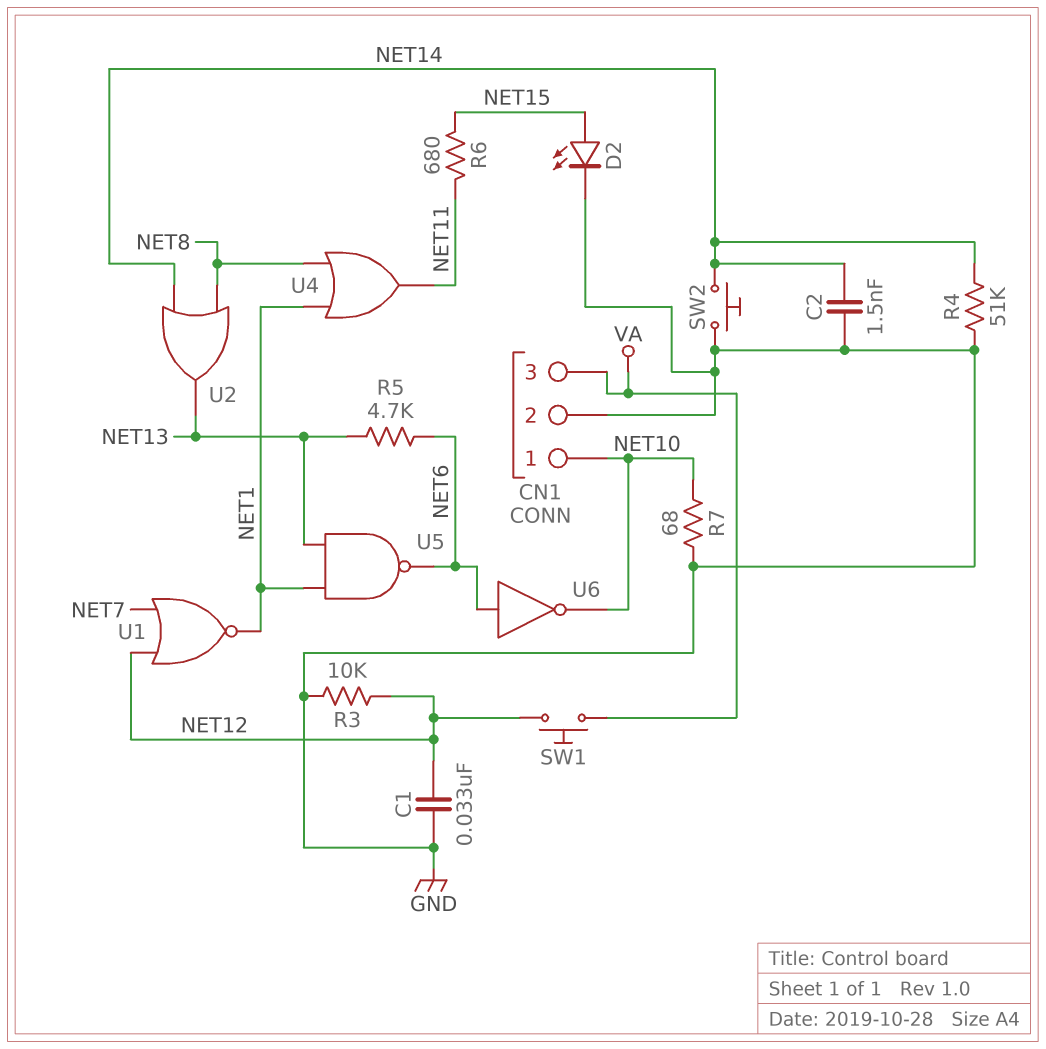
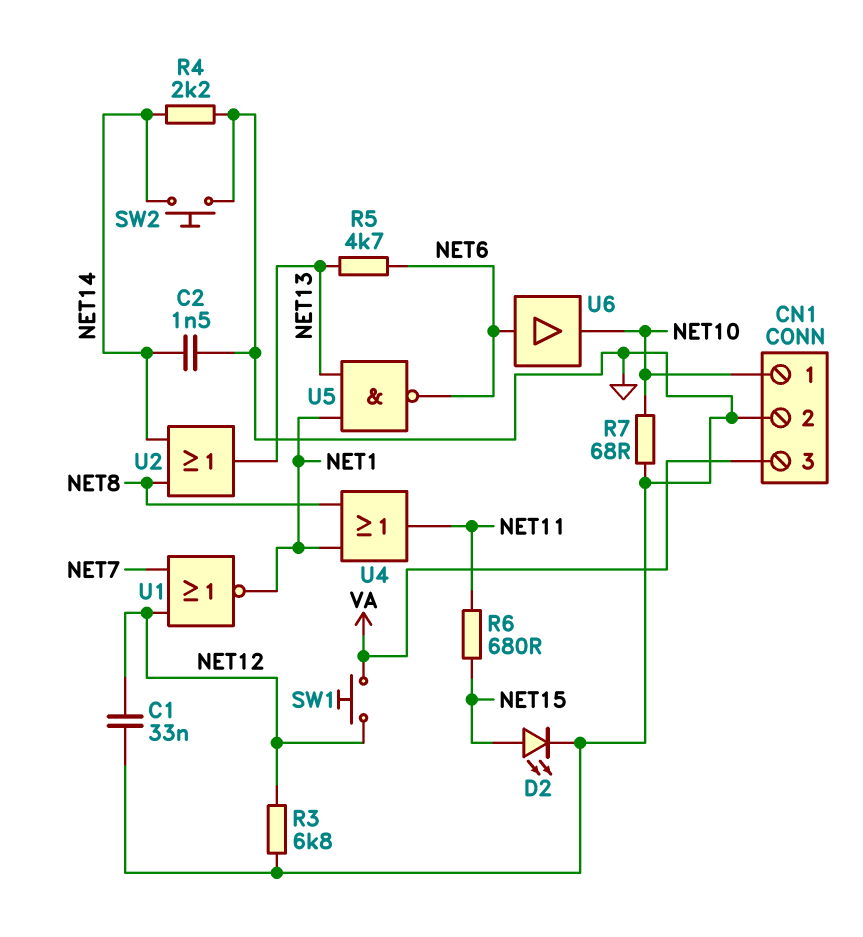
R3: 10k (GND, NET12) -> 6.8k (GND, NET12)
R4: 51k (GND, NET14) -> 2.2k (GND, NET14)
U6: NOT (in NET6, out NET10) -> buffer (in NET6, out NET10)

